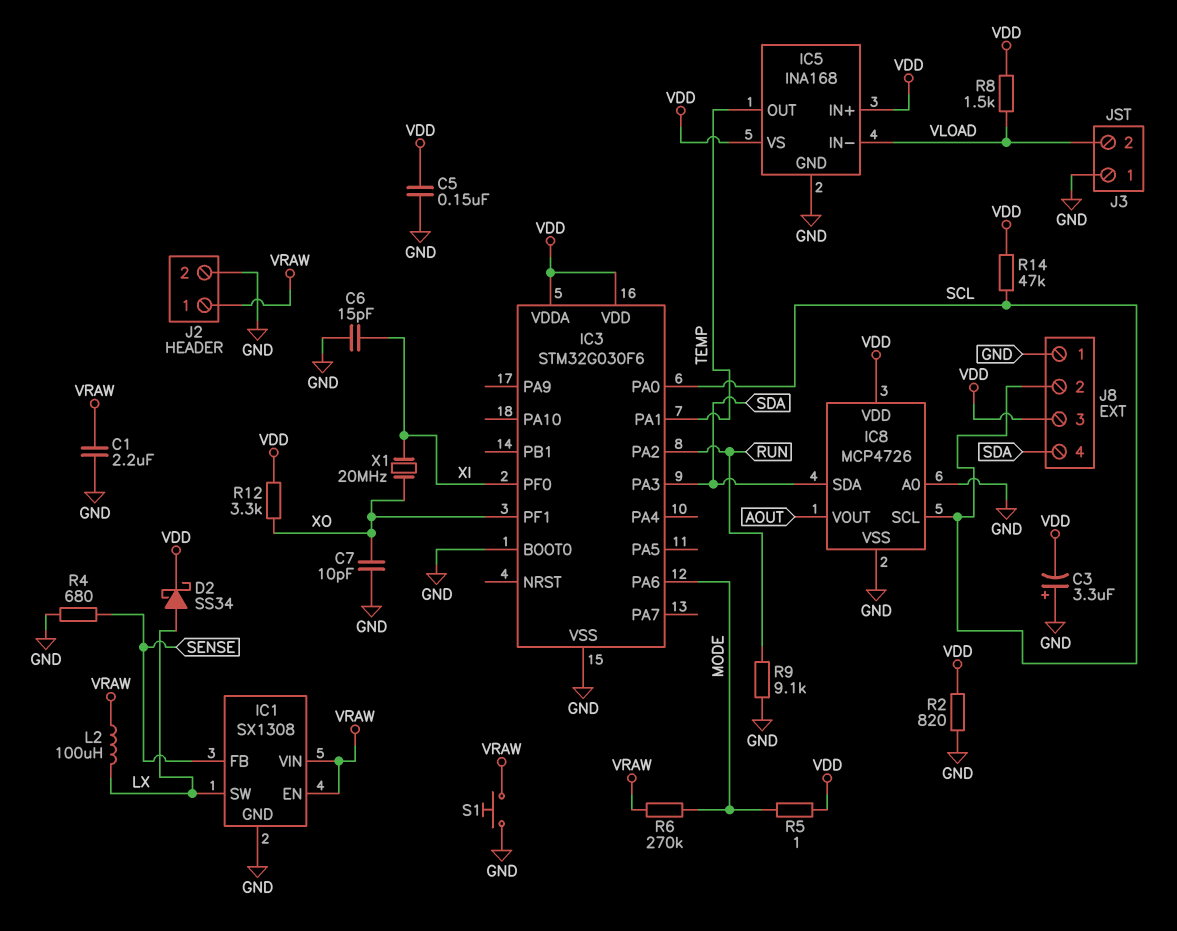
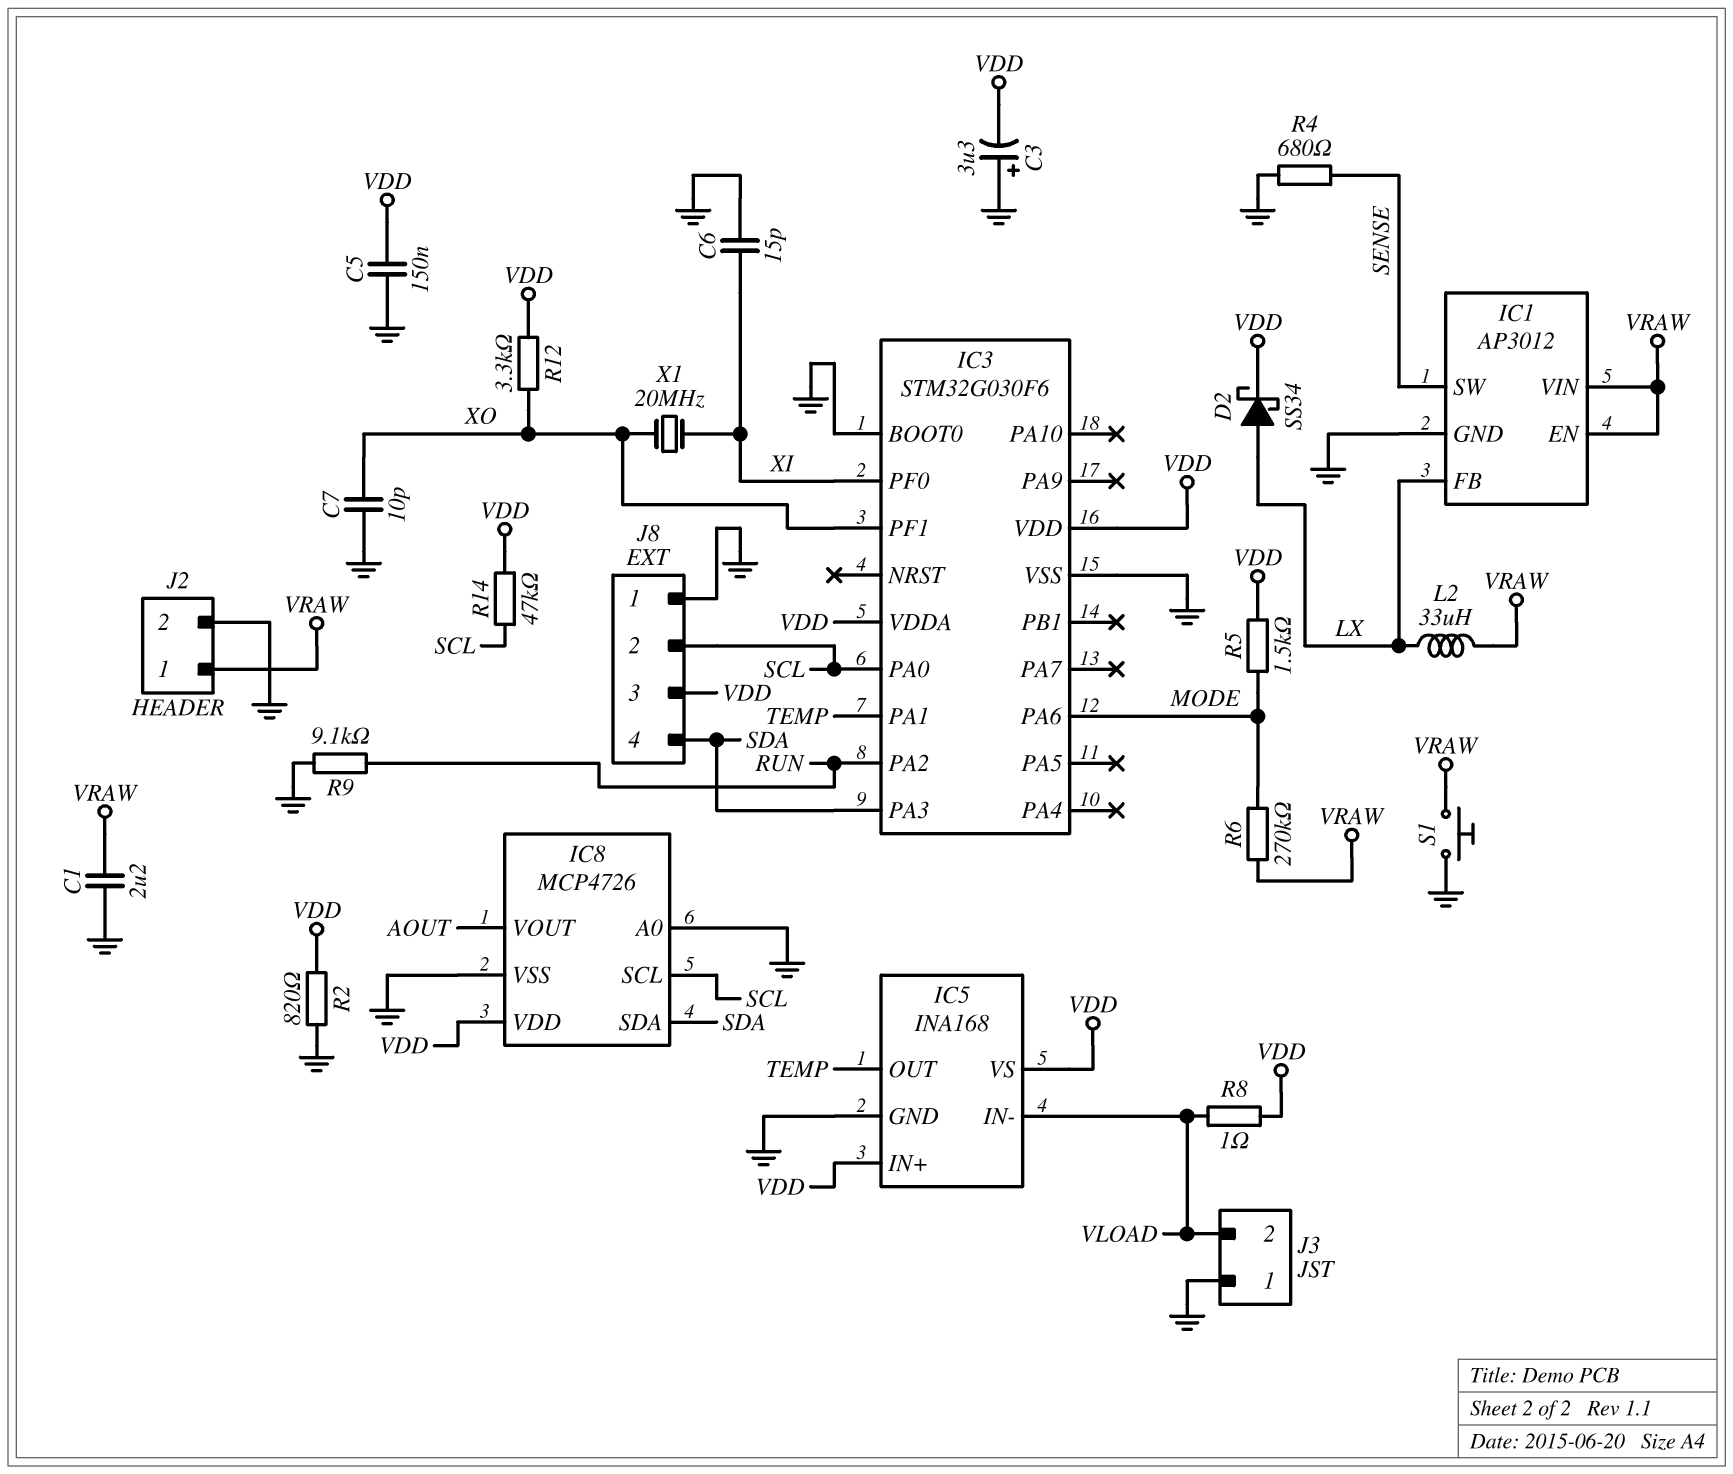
IC1: SX1308 -> AP3012
IC1 pin FB: SENSE -> LX
IC1 pin SW: LX -> SENSE
L2: 100uH (LX, VRAW) -> 33uH (LX, VRAW)
R5: 1 (MODE, VDD) -> 1.5k (MODE, VDD)
R8: 1.5k (VDD, VLOAD) -> 1 (VDD, VLOAD)

